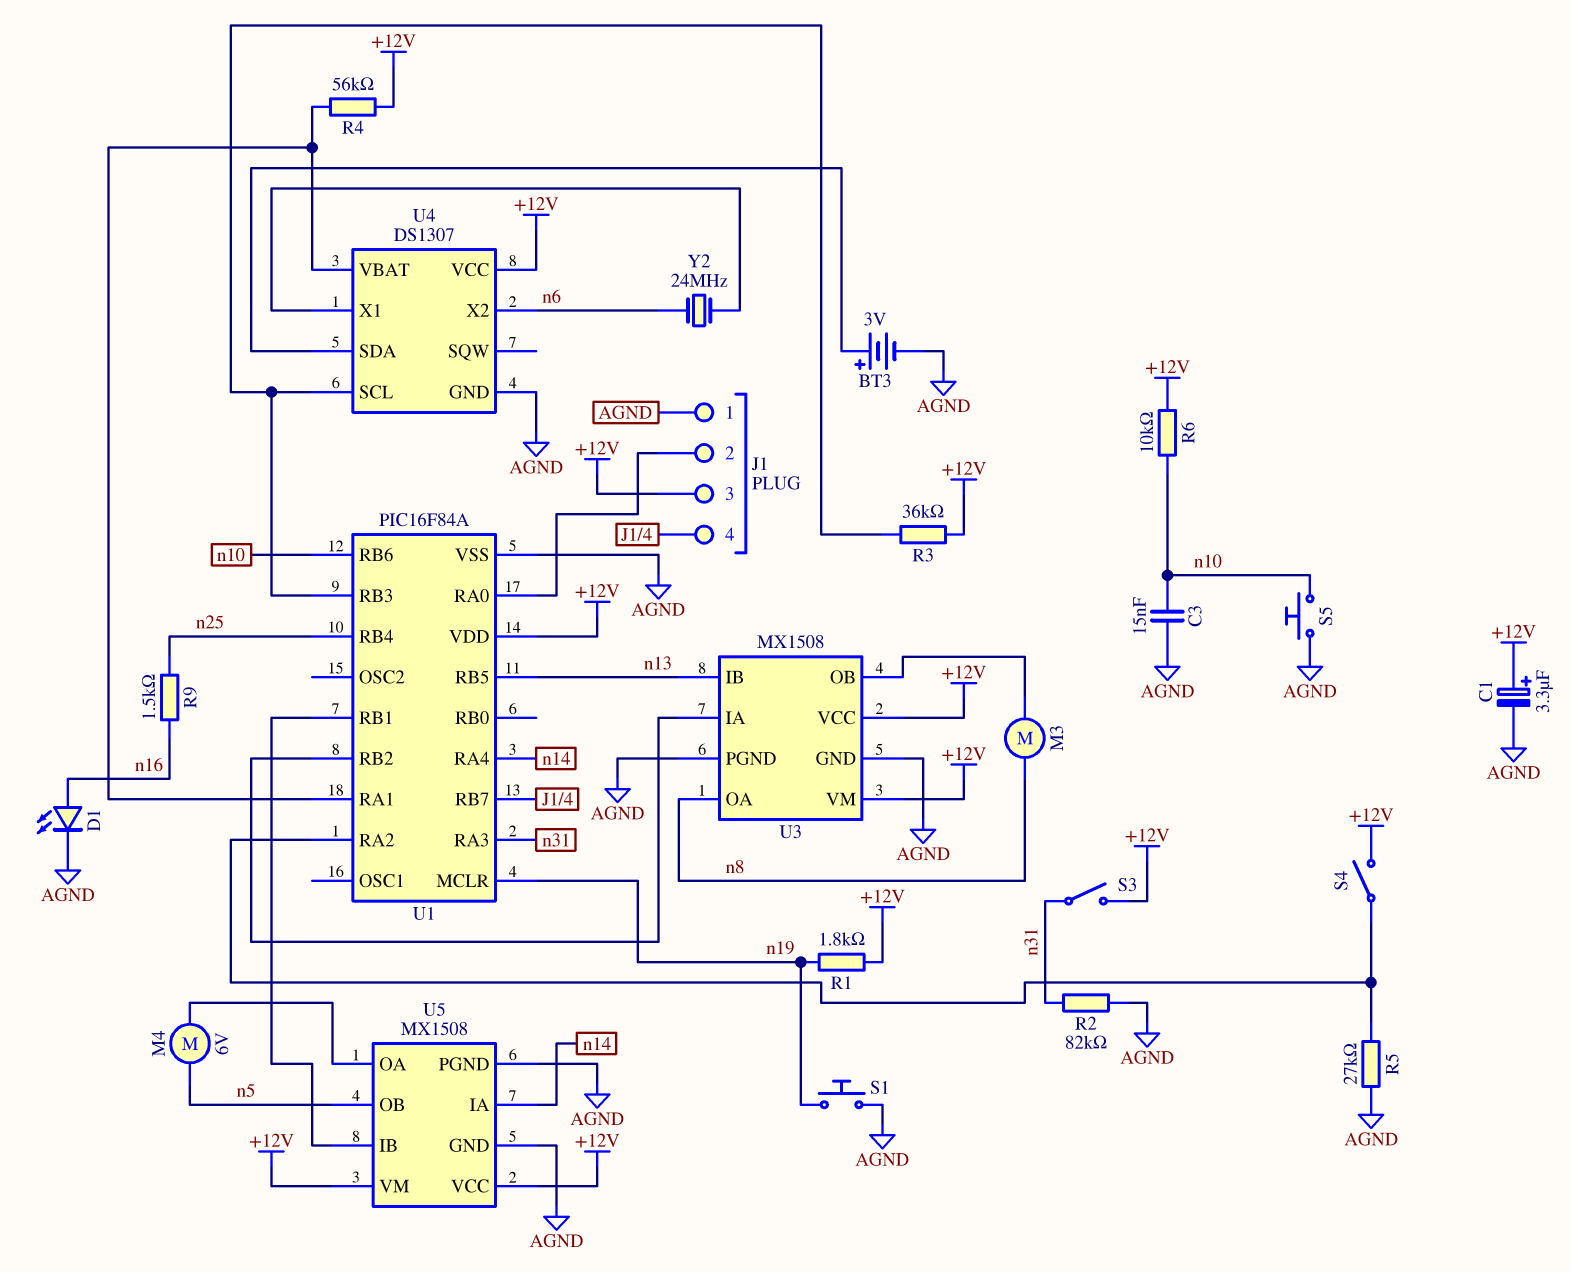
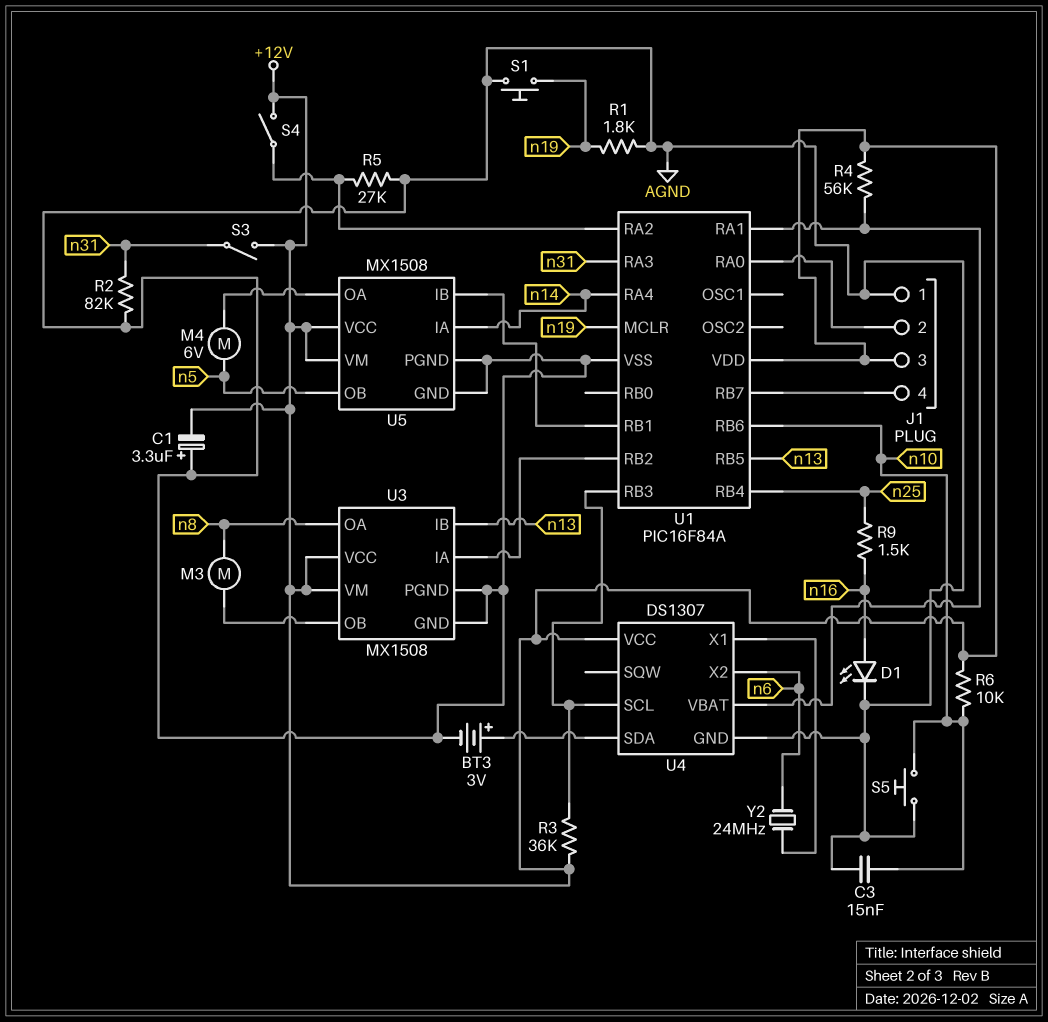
C1: 3.3uF (plus +12V, minus AGND) -> 3.3uF (plus AGND, minus +12V)
R1: 1.8k (+12V, n19) -> 1.8k (AGND, n19)

